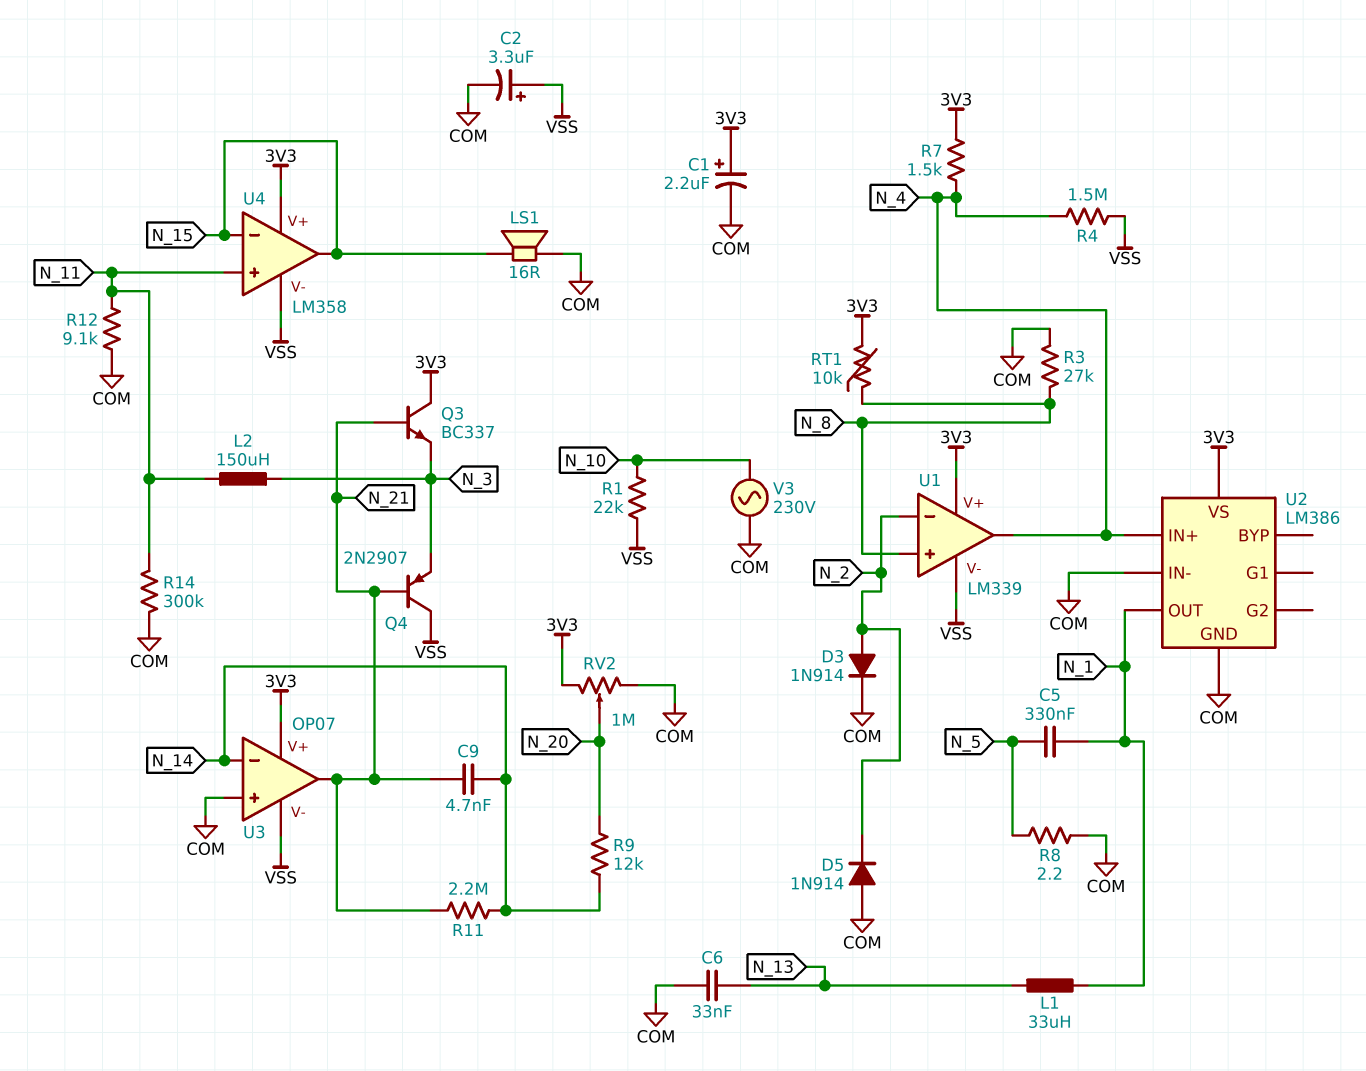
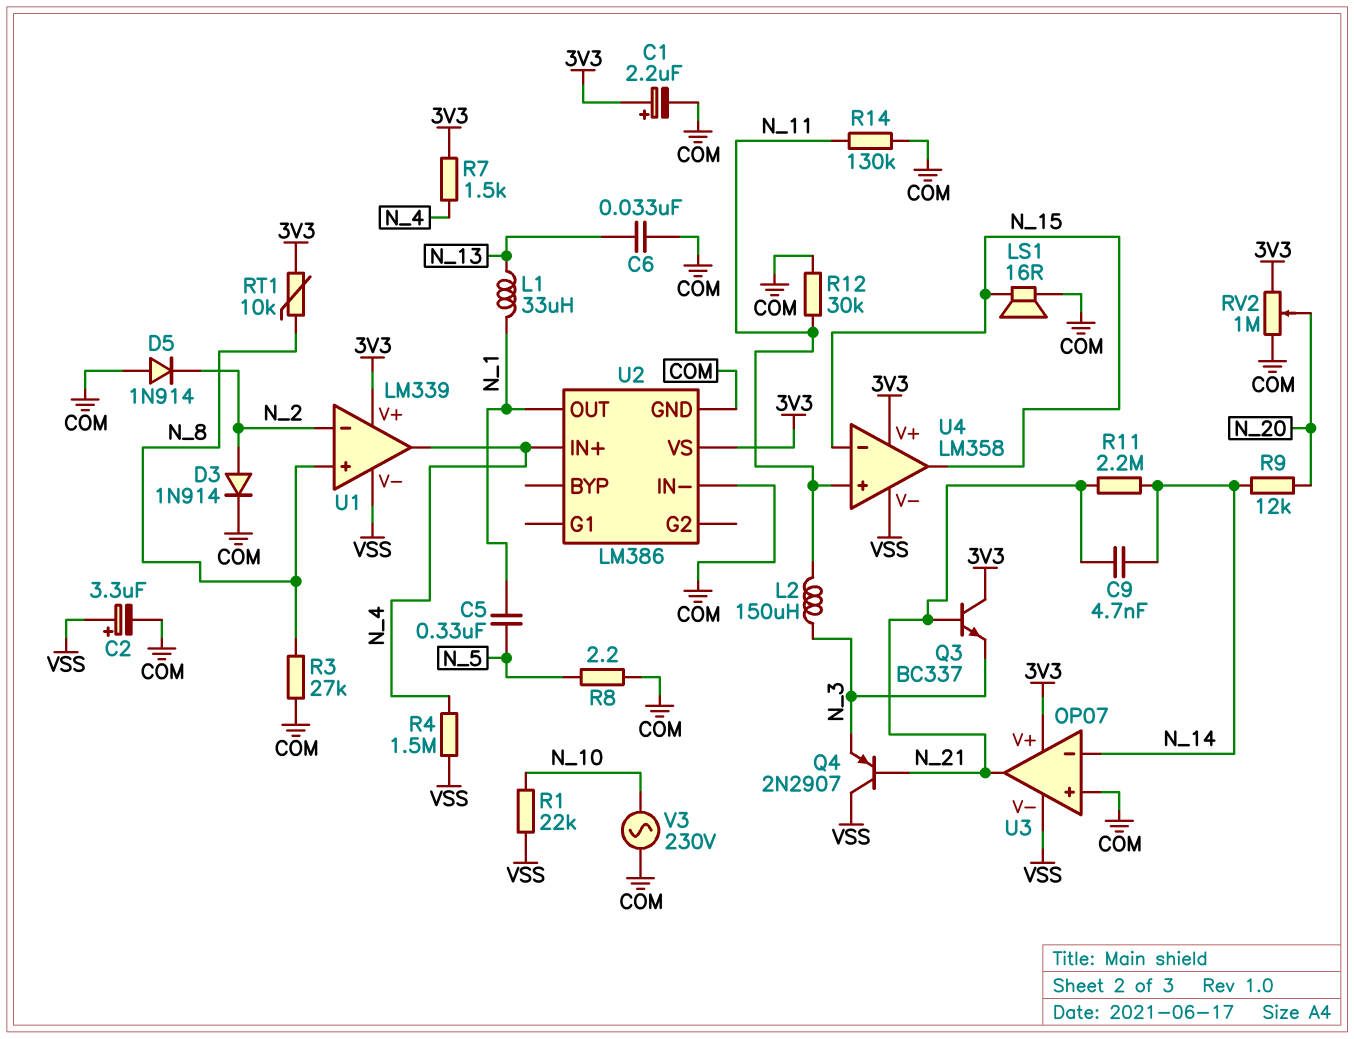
R12: 9.1k (COM, N_11) -> 30k (COM, N_11)
R14: 300k (COM, N_11) -> 130k (COM, N_11)

